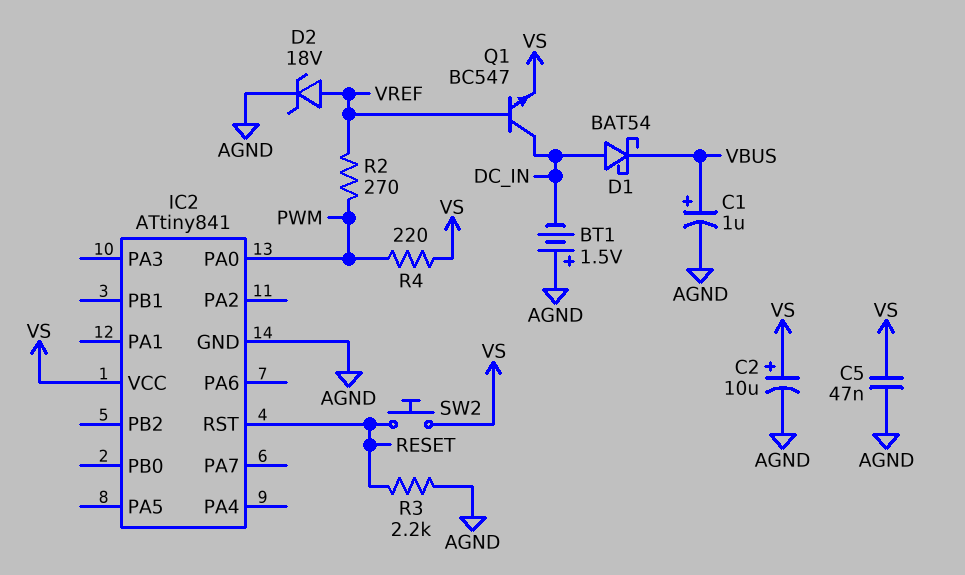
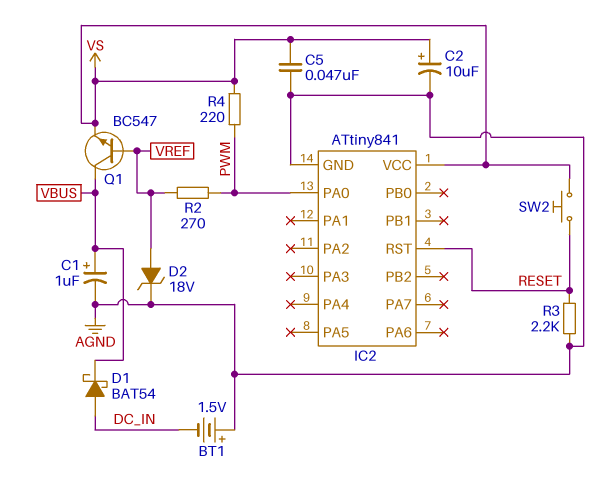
Q1: NPN BC547 (B VREF, C DC_IN, E VS) -> NPN BC547 (B VREF, C VBUS, E VS)

